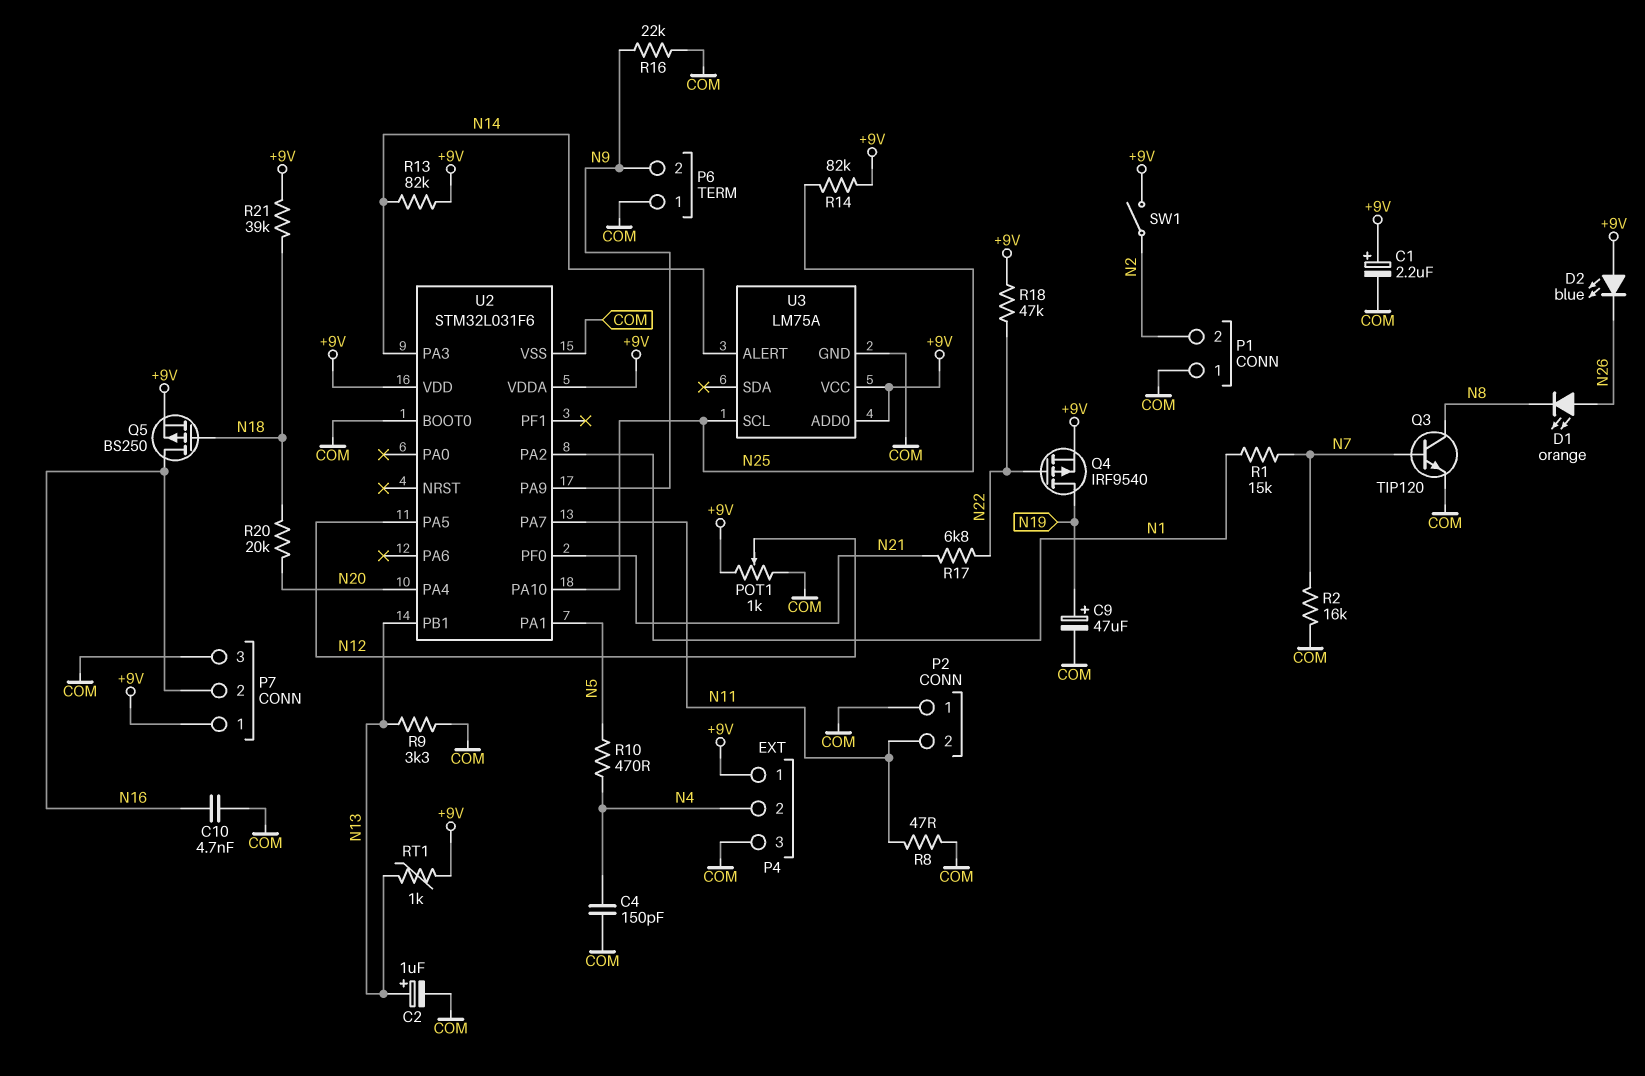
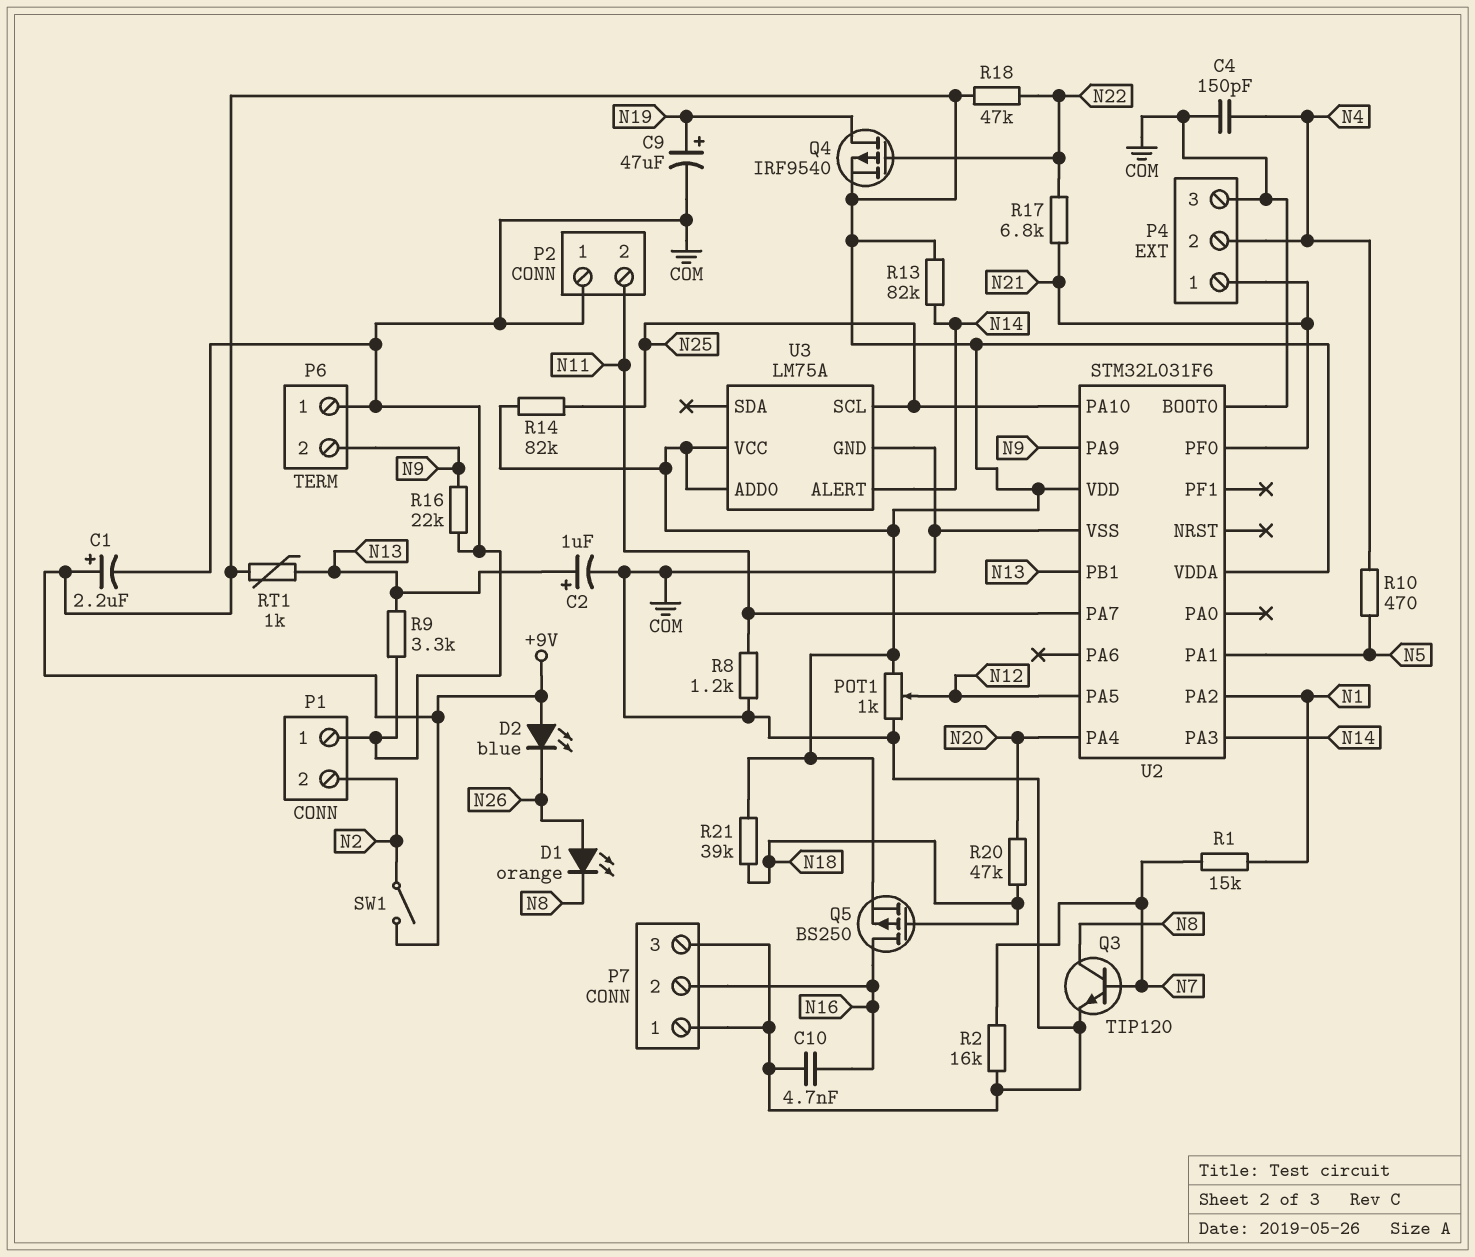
P4 pin 1: +9V -> N21
P7 pin 1: +9V -> COM
R8: 47 (COM, N11) -> 1.2k (COM, N11)
R20: 20k (N18, N20) -> 47k (N18, N20)

